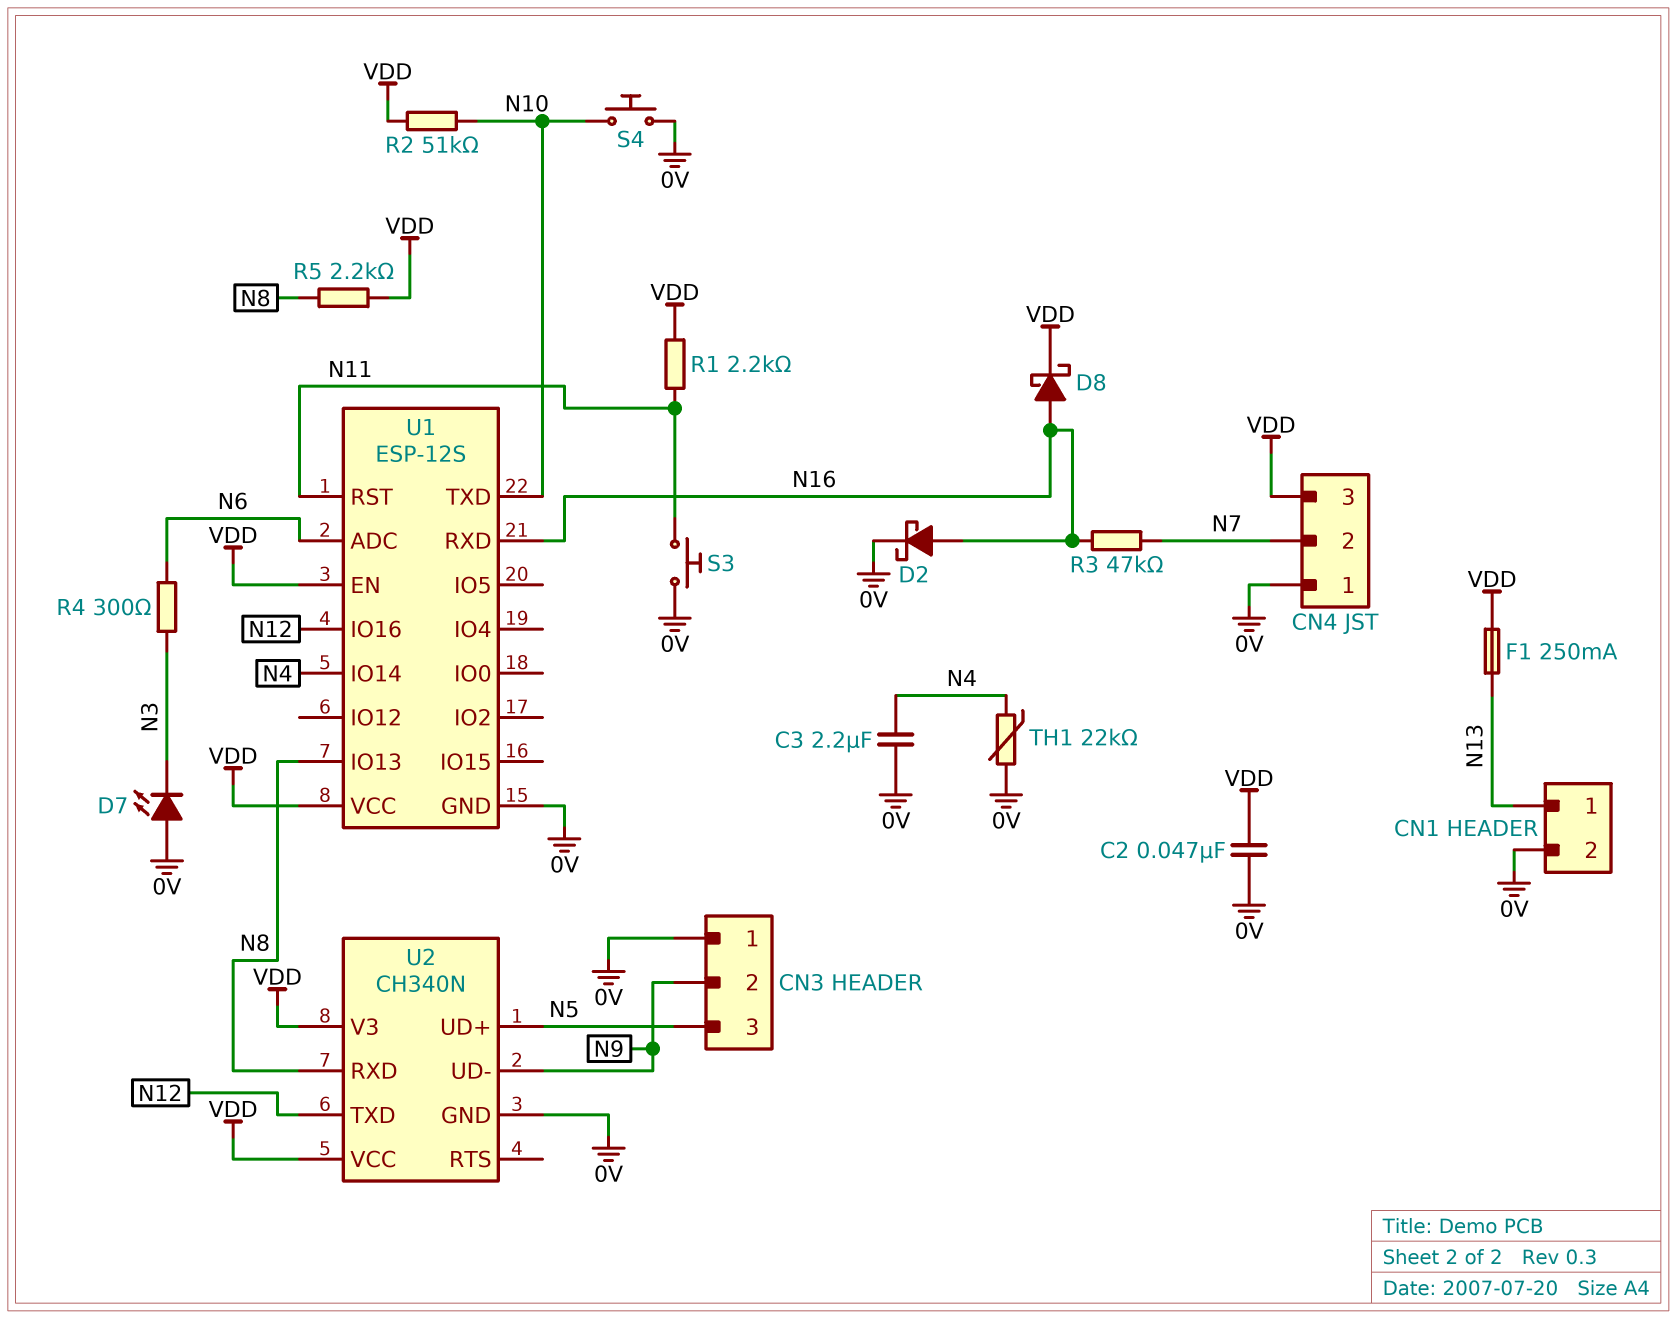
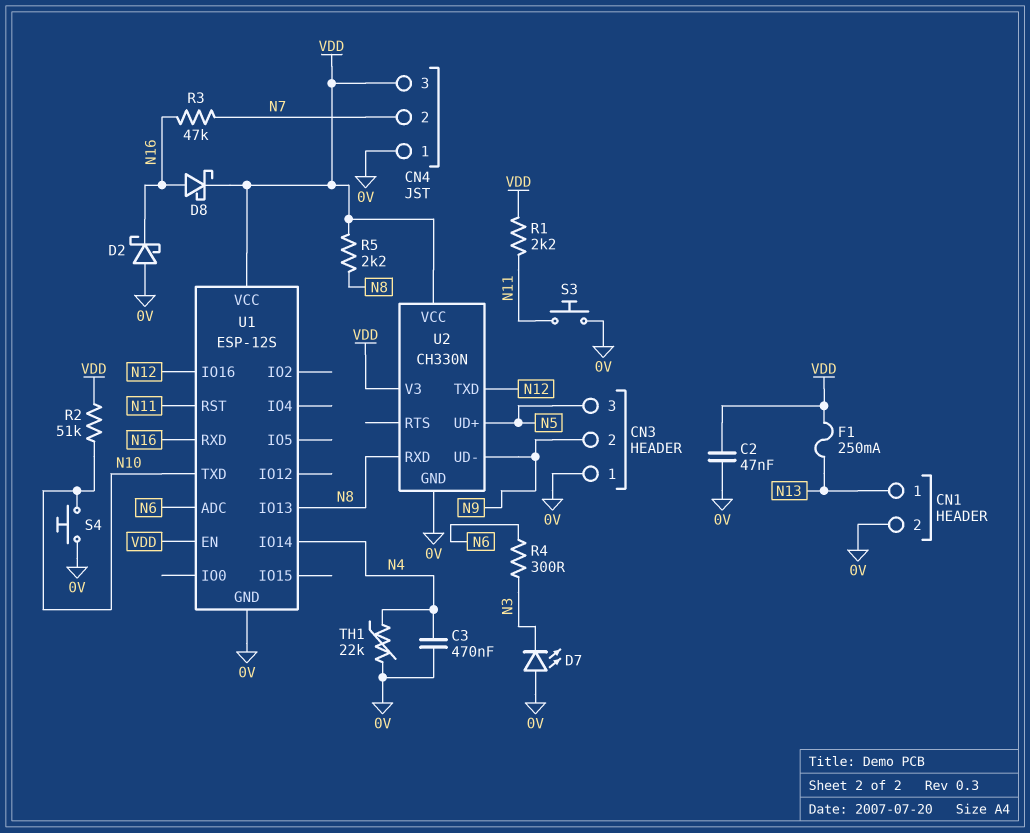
C3: 2.2uF (0V, N4) -> 470nF (0V, N4)
D2: schottky (A N16, K 0V) -> schottky (A 0V, K N16)
U2: CH340N -> CH330N

